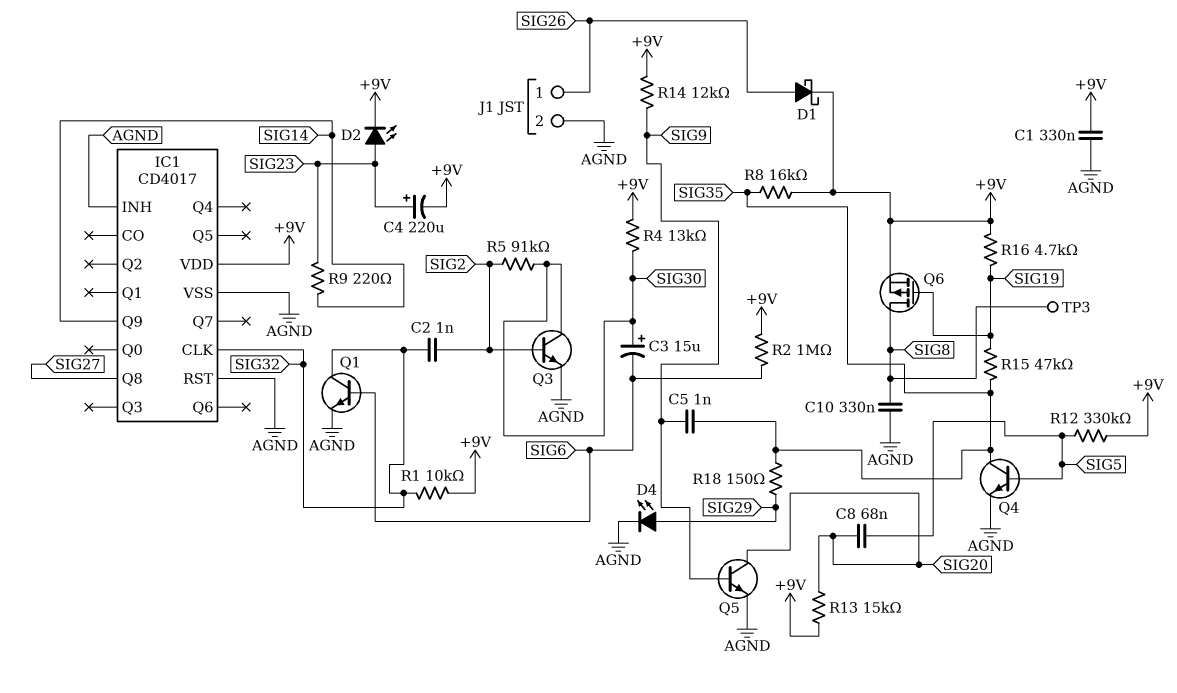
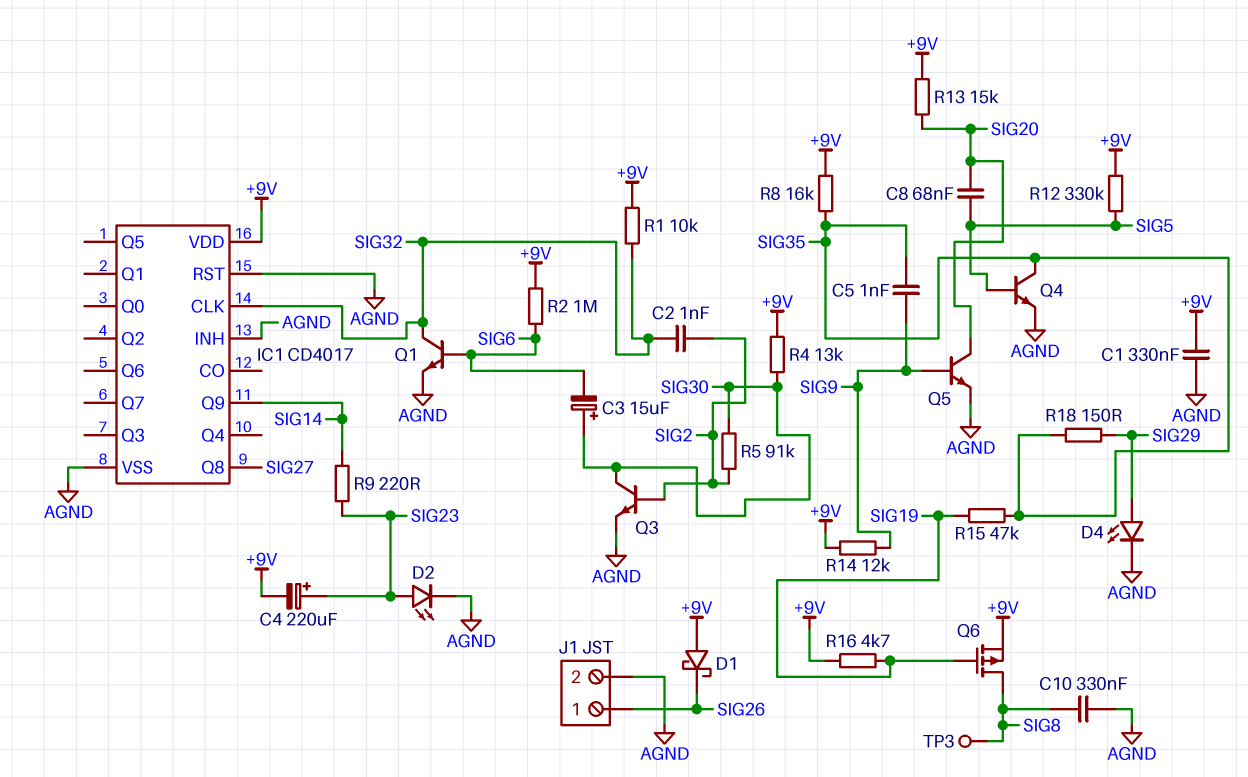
D1: schottky (A SIG26, K +9V) -> schottky (A +9V, K SIG26)
D2: LED (A SIG23, K +9V) -> LED (A SIG23, K AGND)

